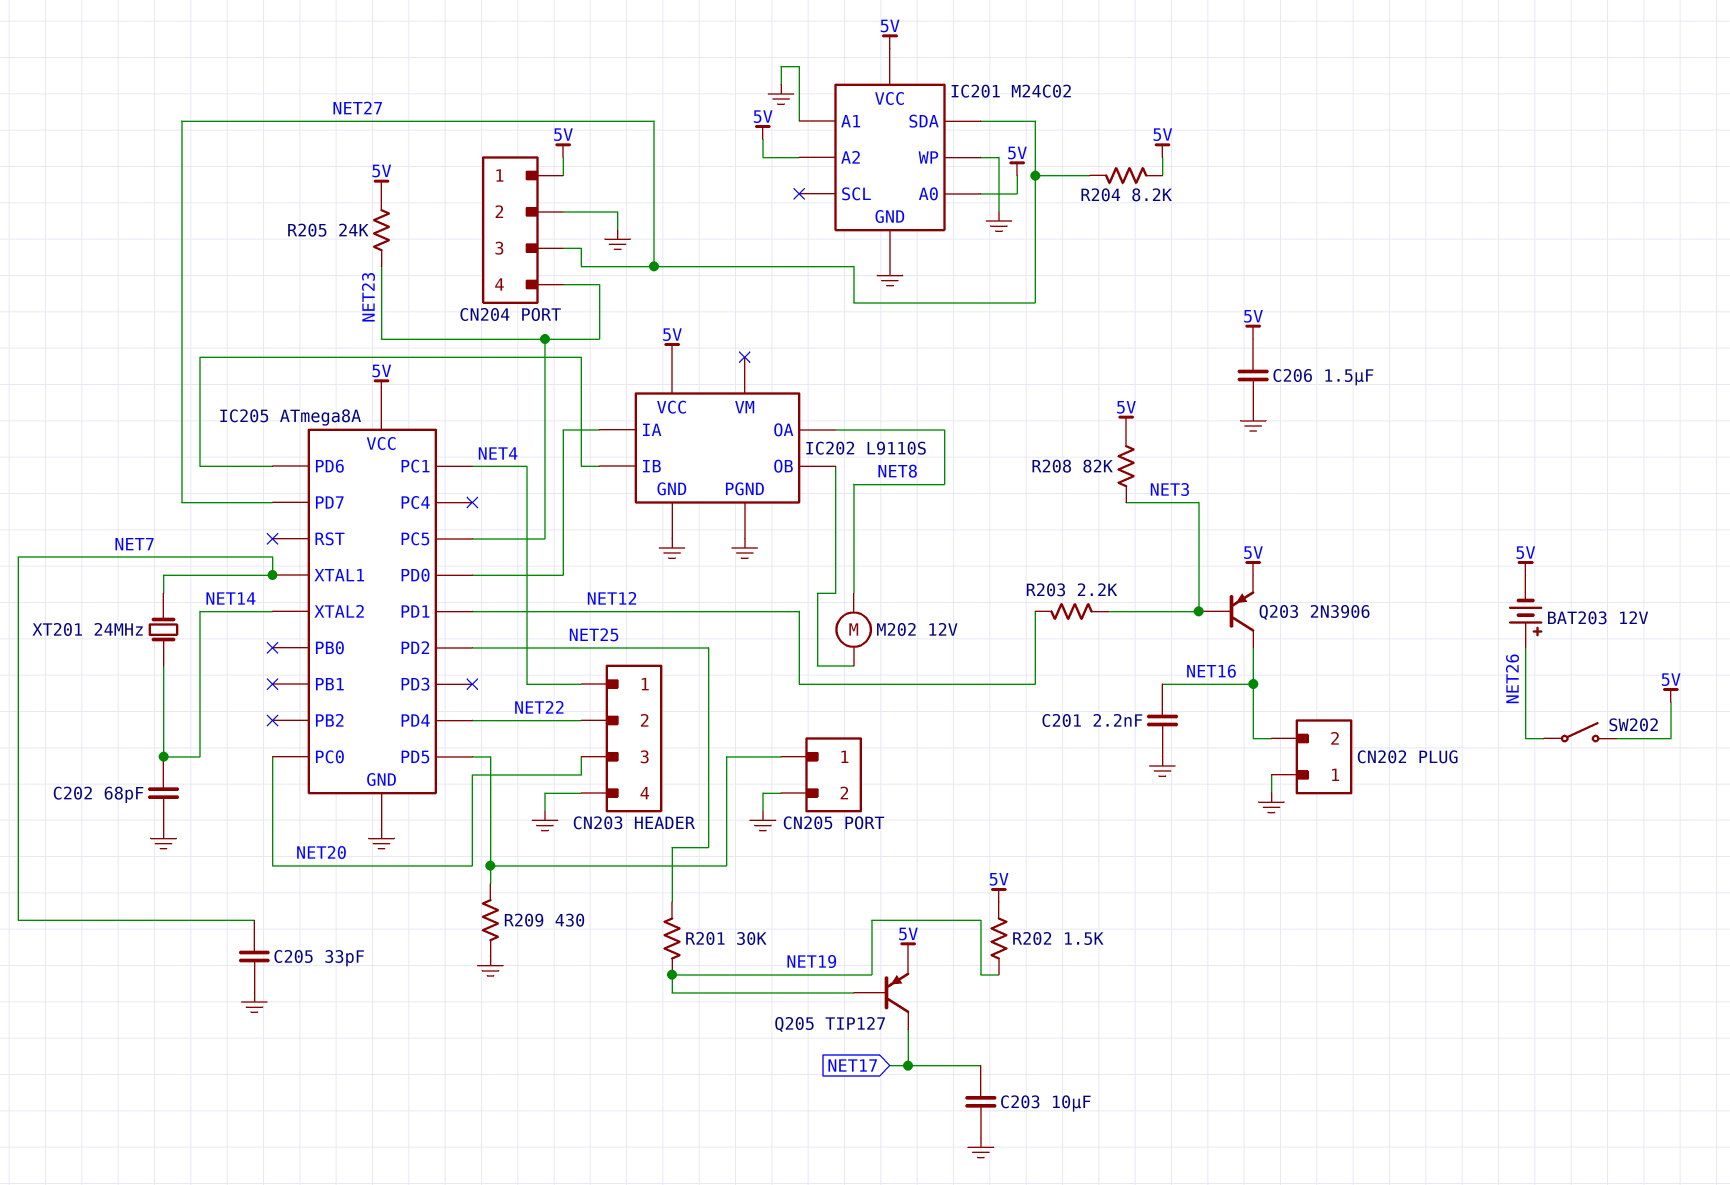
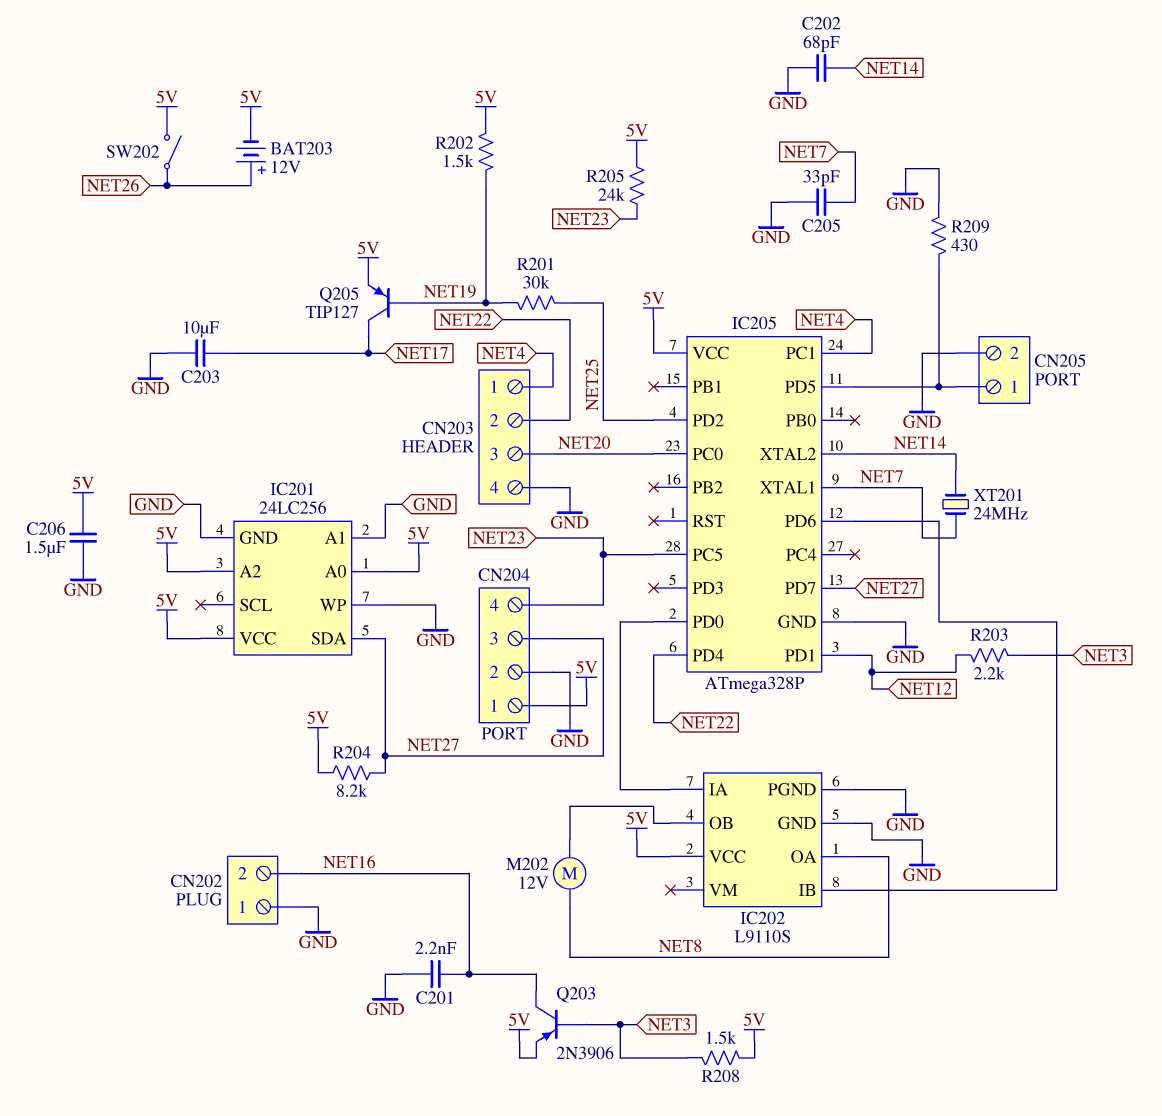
IC201: M24C02 -> 24LC256
IC205: ATmega8A -> ATmega328P
R208: 82k (5V, NET3) -> 1.5k (5V, NET3)

